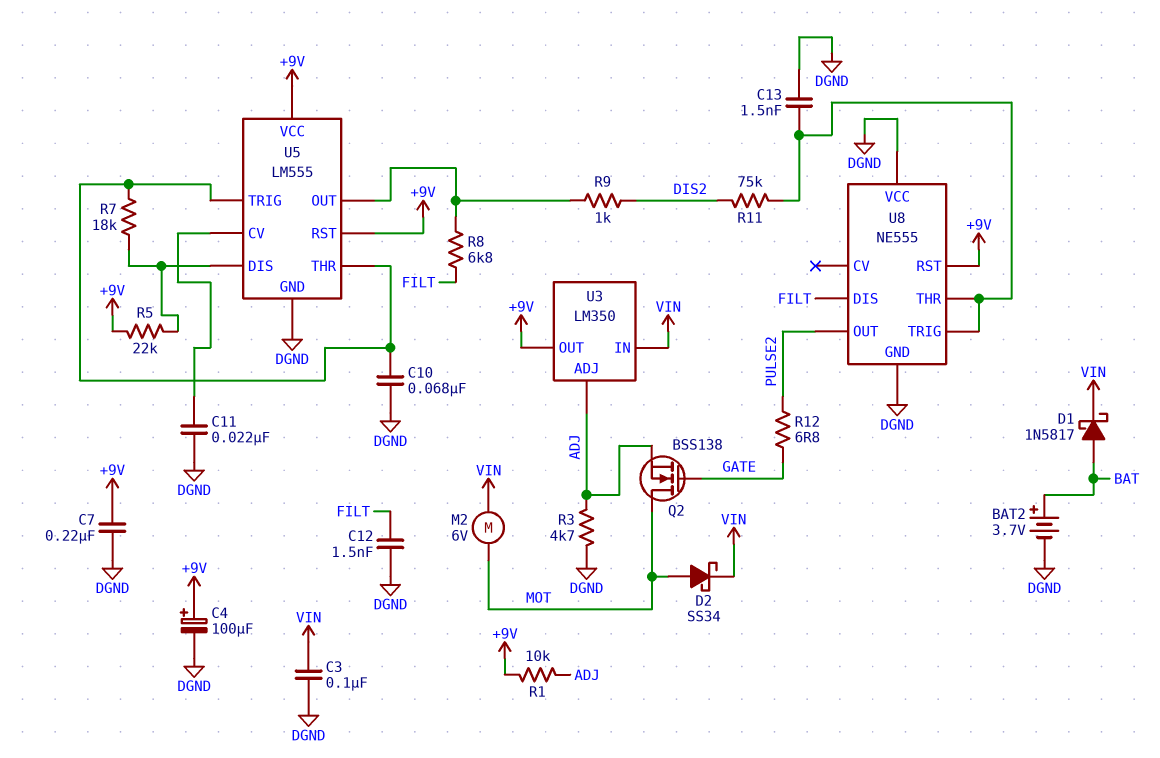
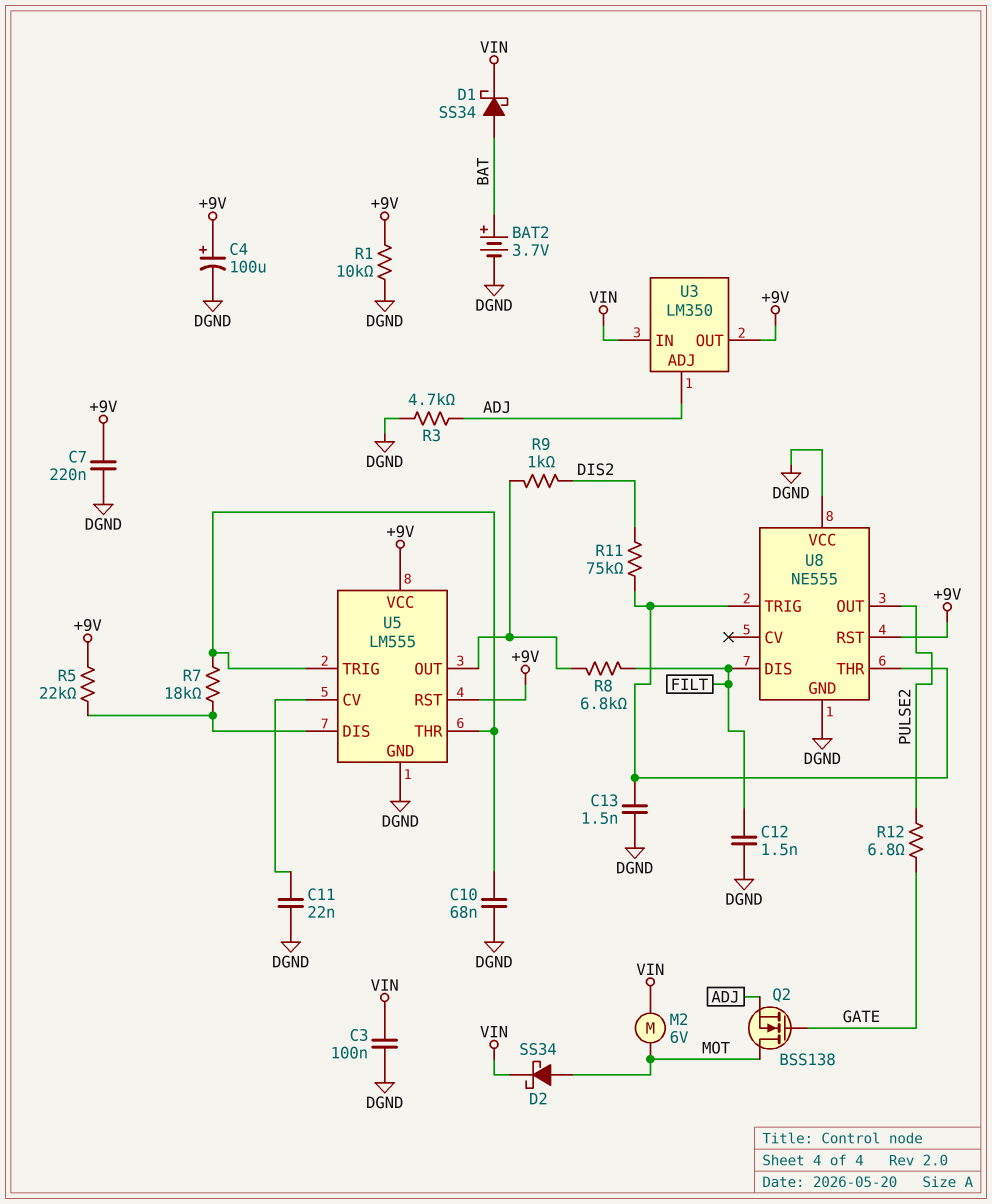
D1: schottky 1N5817 (A BAT, K VIN) -> schottky SS34 (A BAT, K VIN)
R1: 10k (+9V, ADJ) -> 10k (+9V, DGND)

